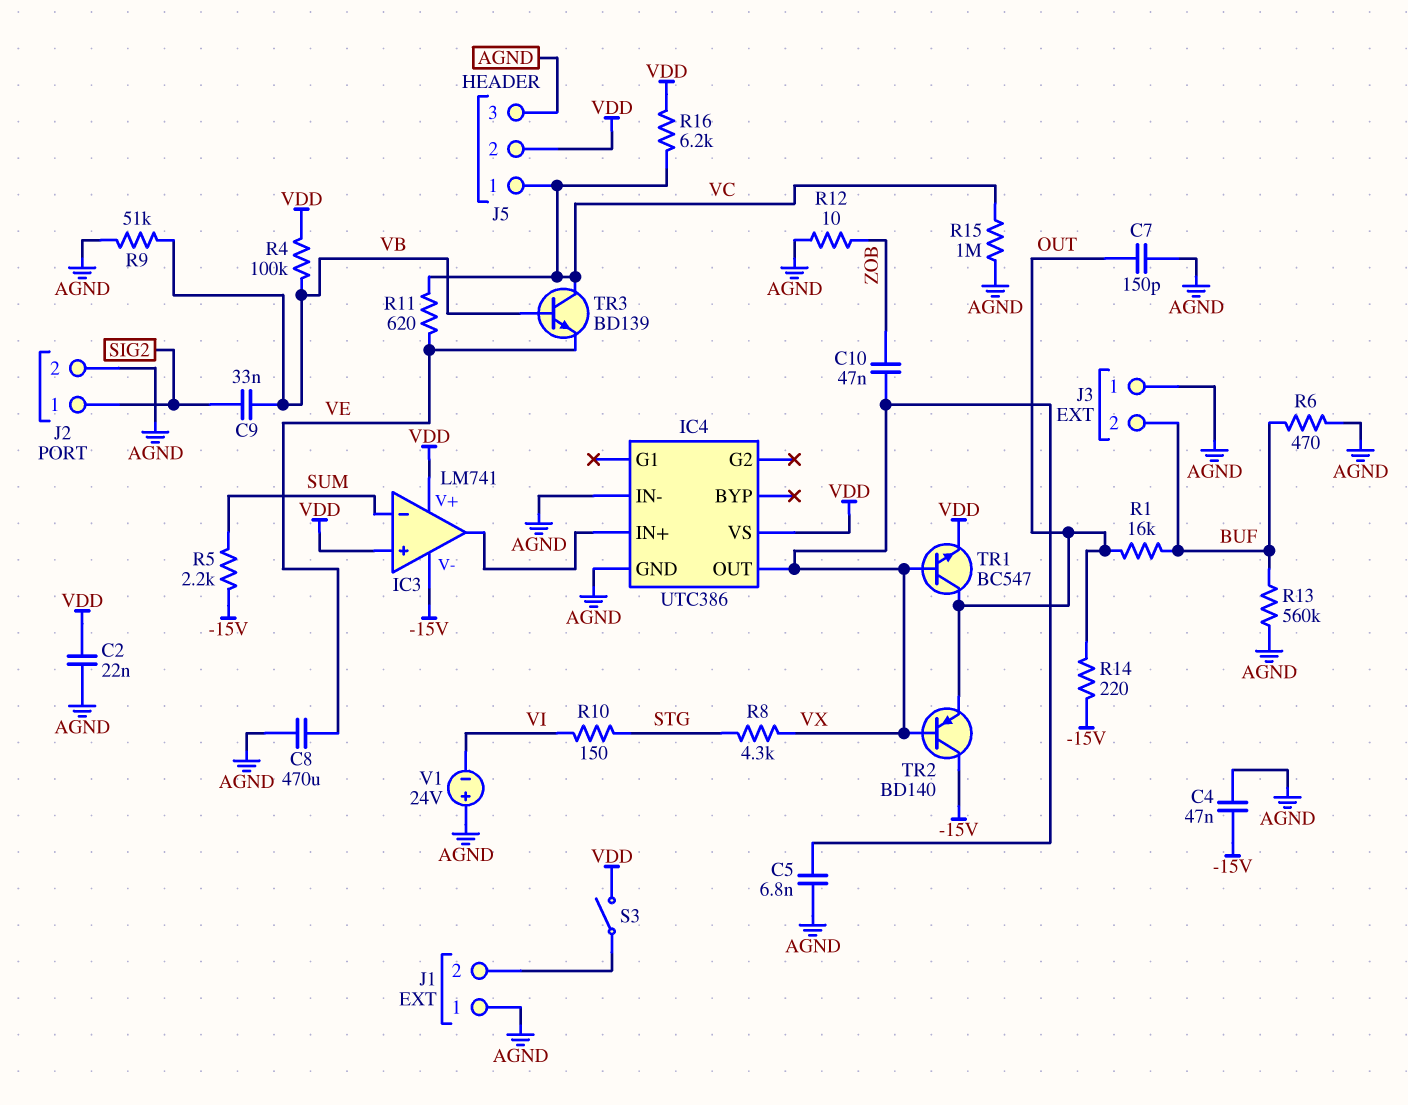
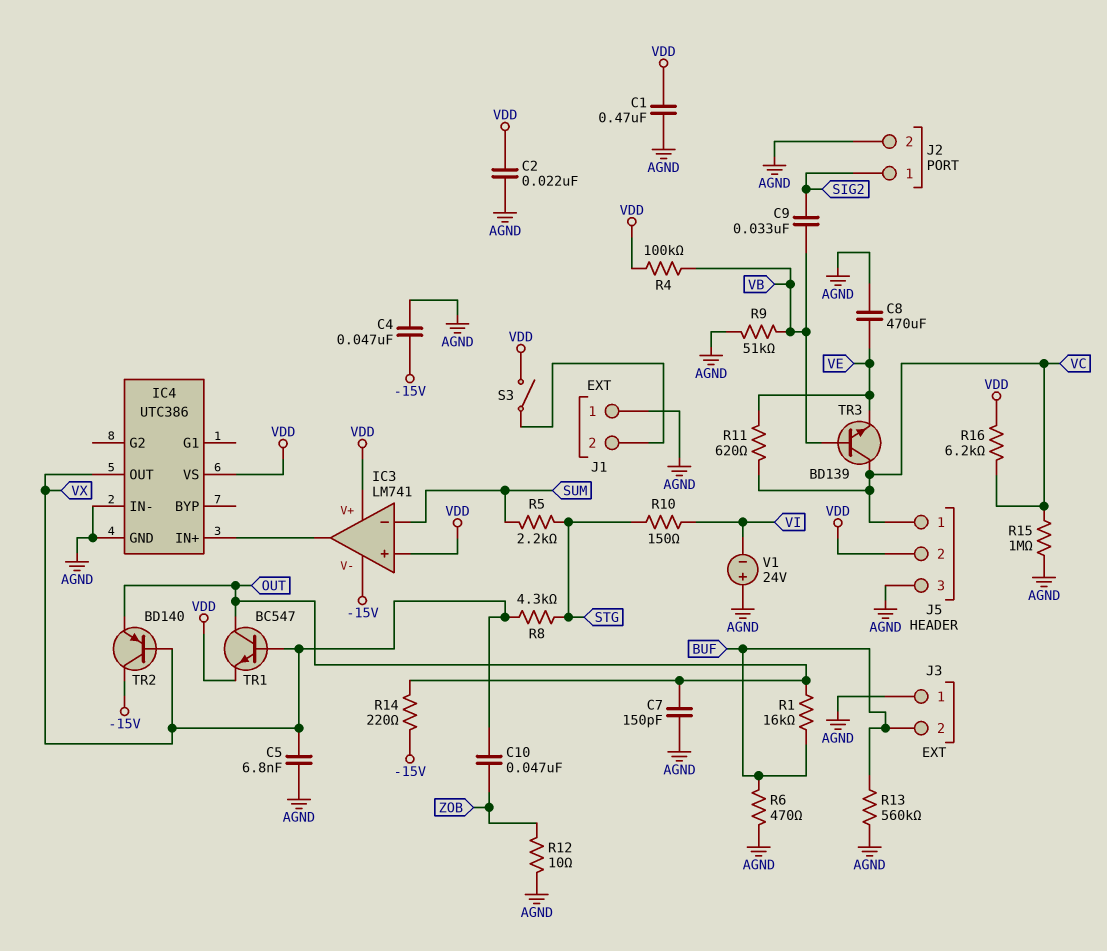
C1: none -> 470nF (AGND, VDD)
R5: 2.2k (-15V, SUM) -> 2.2k (STG, SUM)

